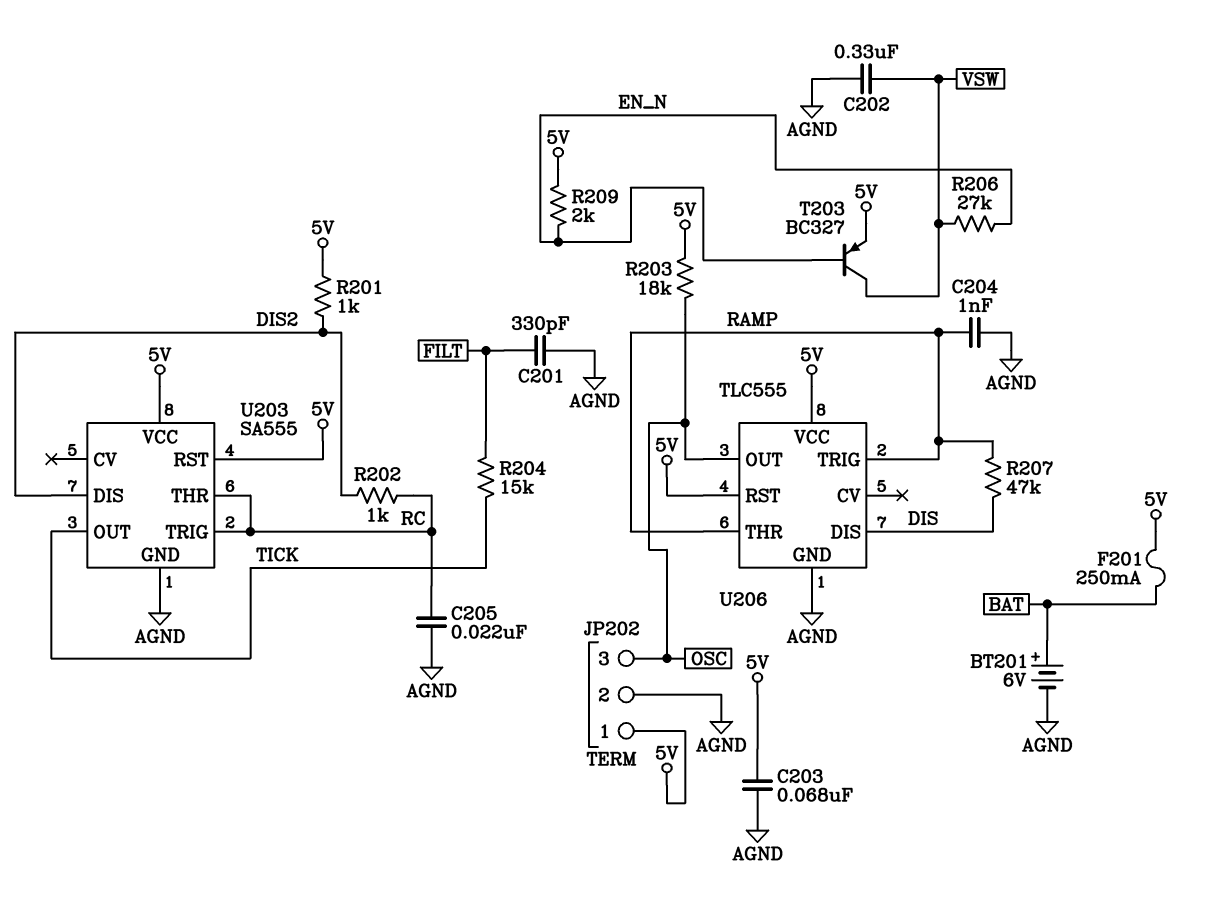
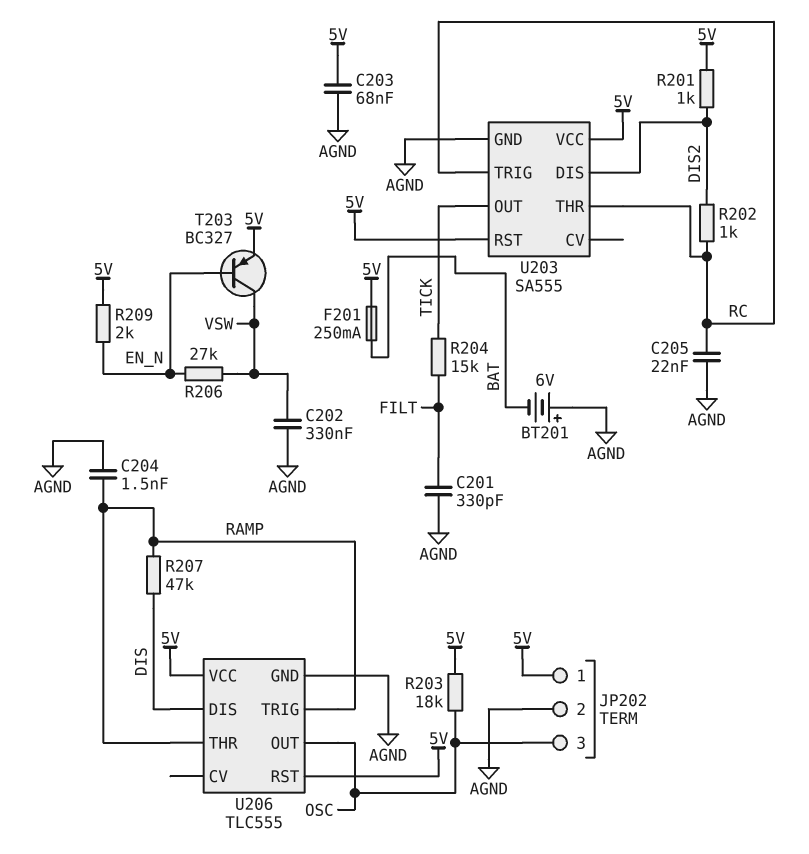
BT201: 6V (plus BAT, minus AGND) -> 6V (plus AGND, minus BAT)
C204: 1nF (AGND, RAMP) -> 1.5nF (AGND, RAMP)

